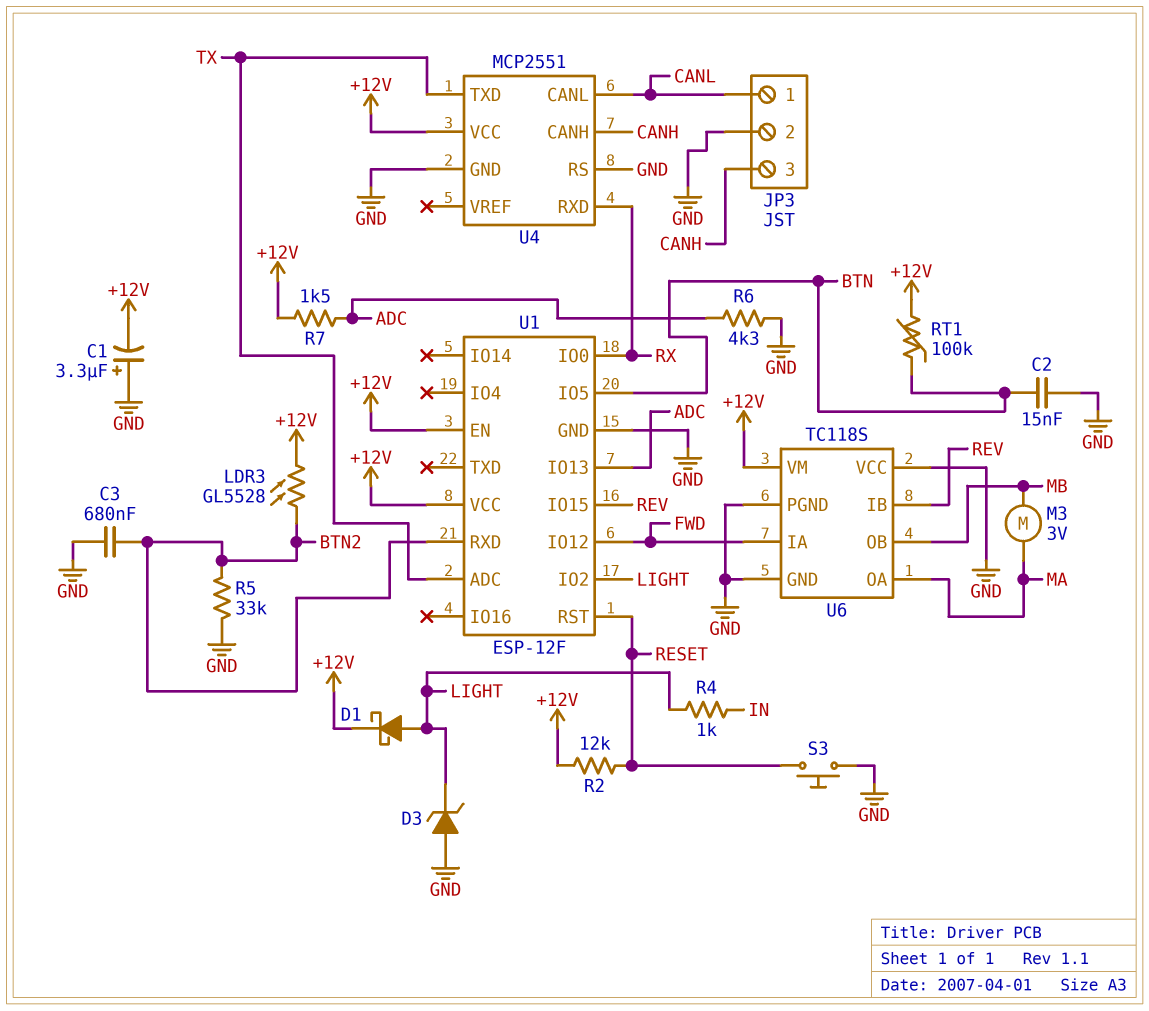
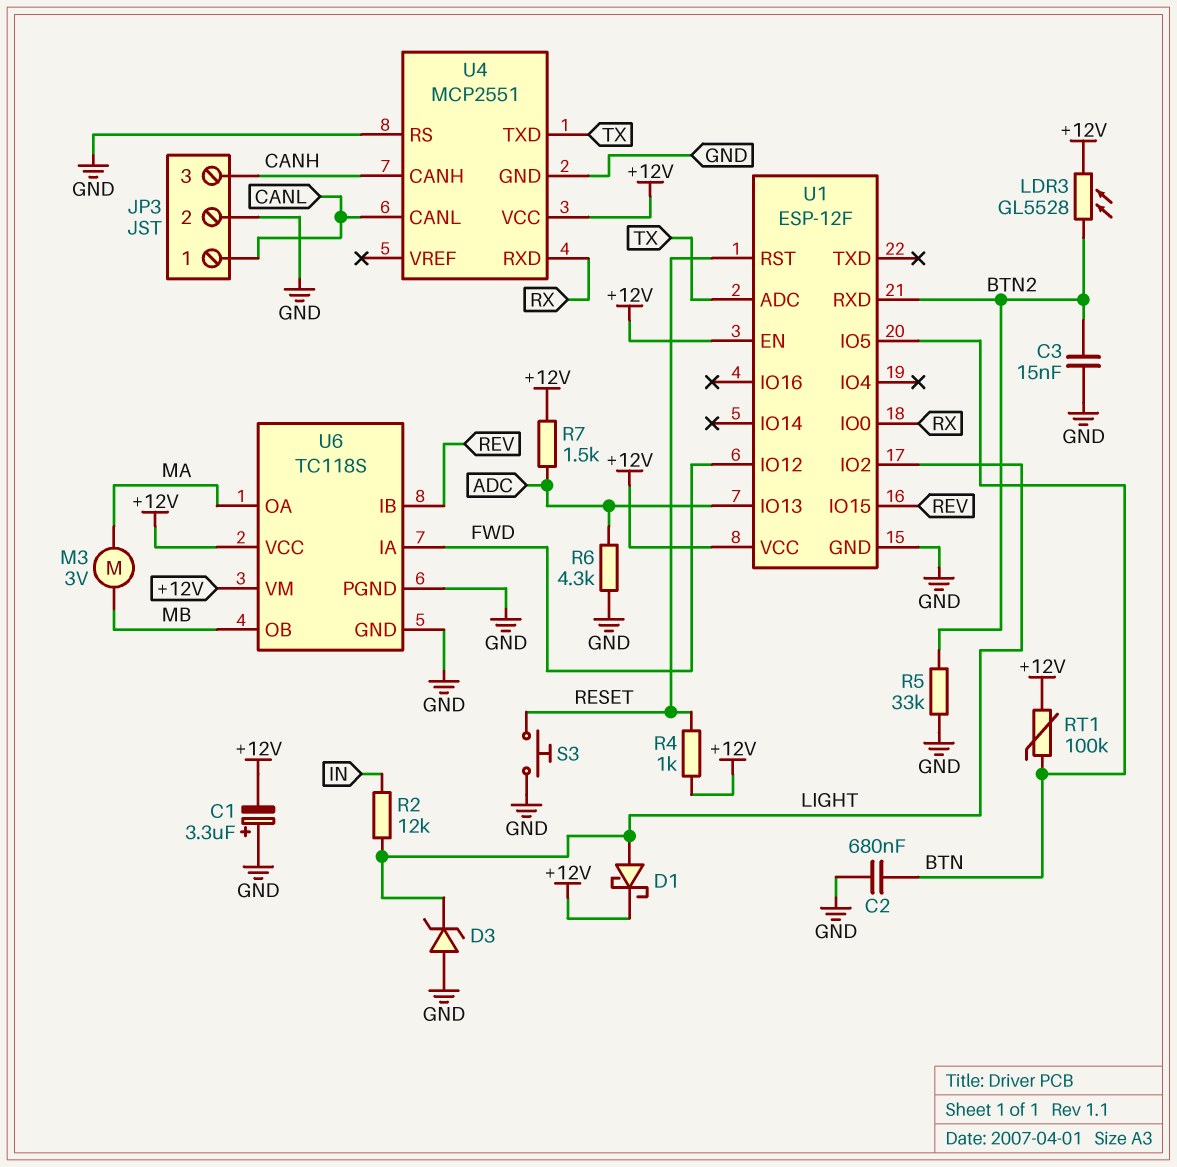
C2: 15nF (BTN, GND) -> 680nF (BTN, GND)
C3: 680nF (BTN2, GND) -> 15nF (BTN2, GND)
R2: 12k (+12V, RESET) -> 12k (IN, LIGHT)
R4: 1k (IN, LIGHT) -> 1k (+12V, RESET)
U6 pin VCC: GND -> +12V

